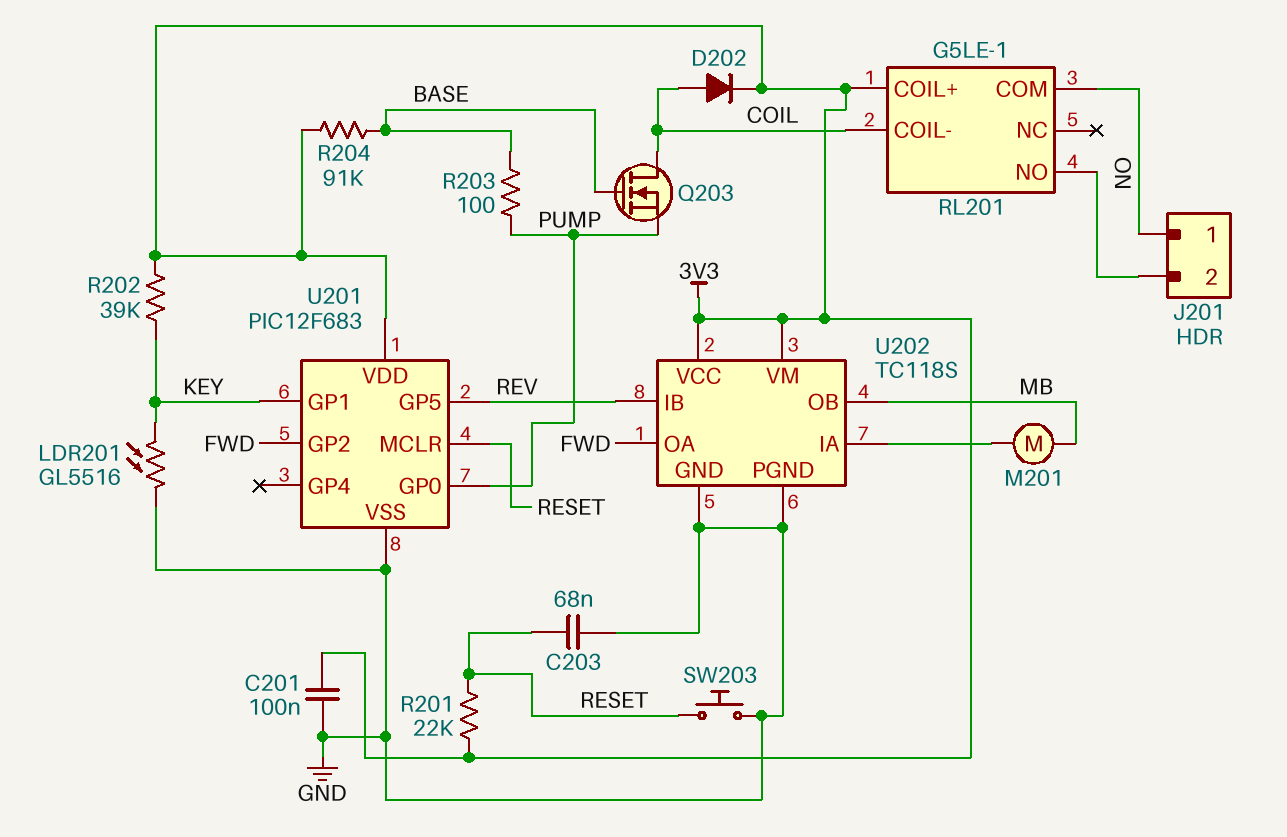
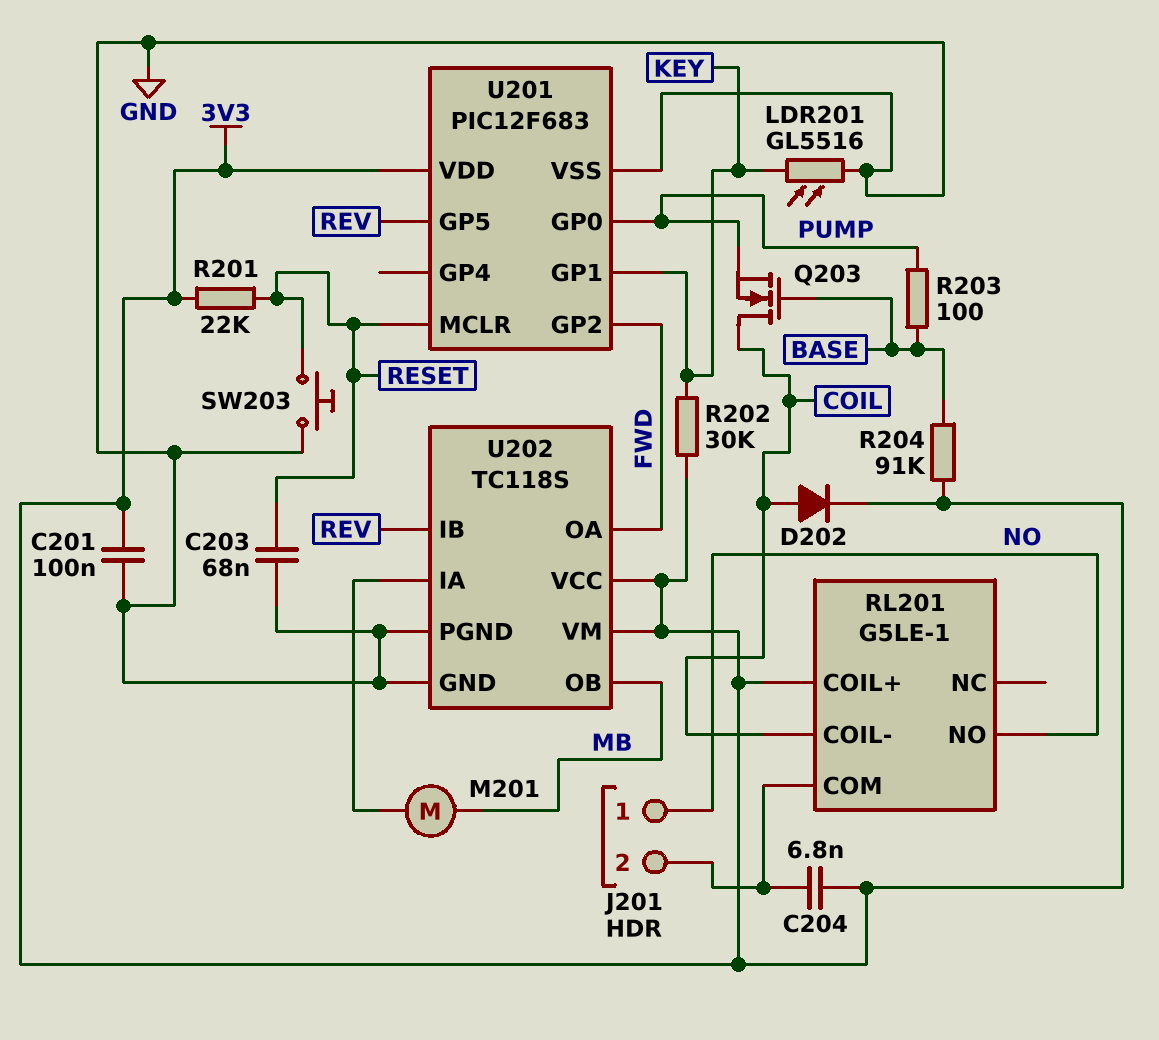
C204: none -> 6.8nF (3V3, J201/2)
R202: 39k (3V3, KEY) -> 30k (3V3, KEY)
RL201 pin COM: NO -> J201/2
RL201 pin NO: J201/2 -> NO

